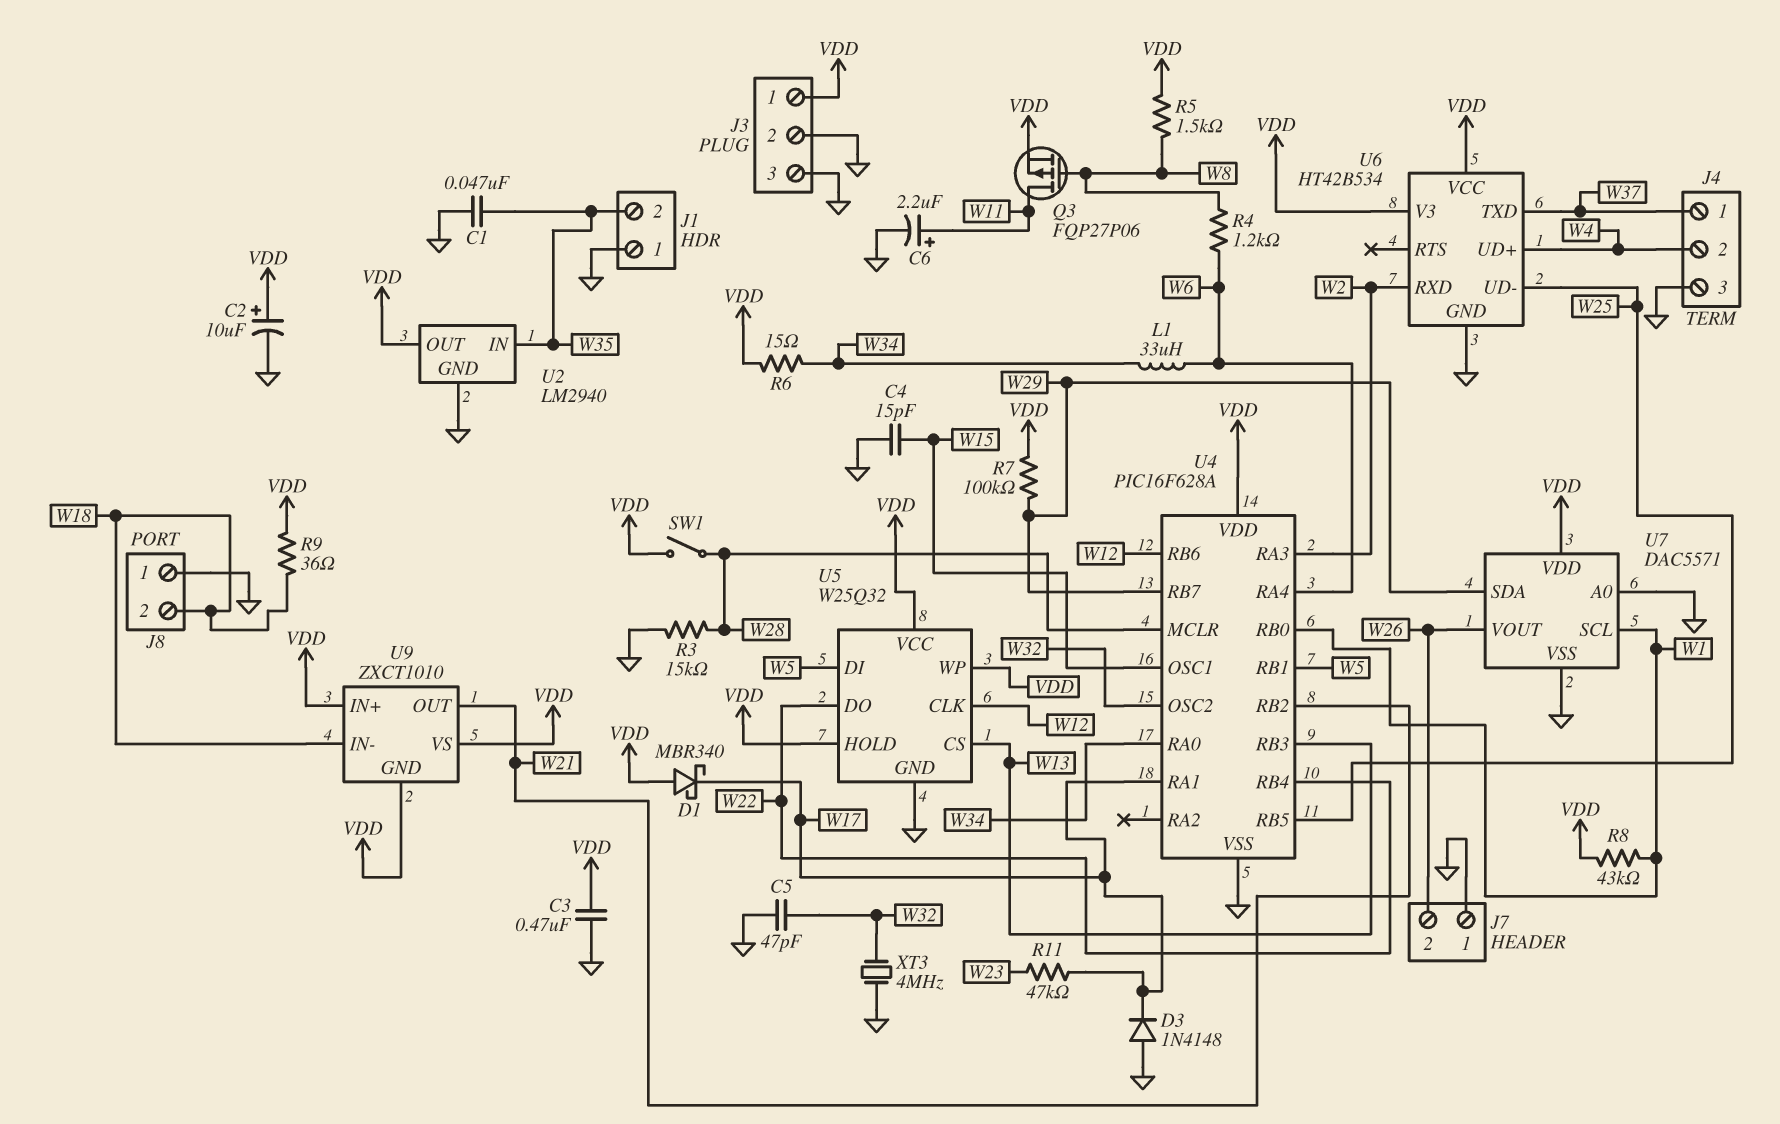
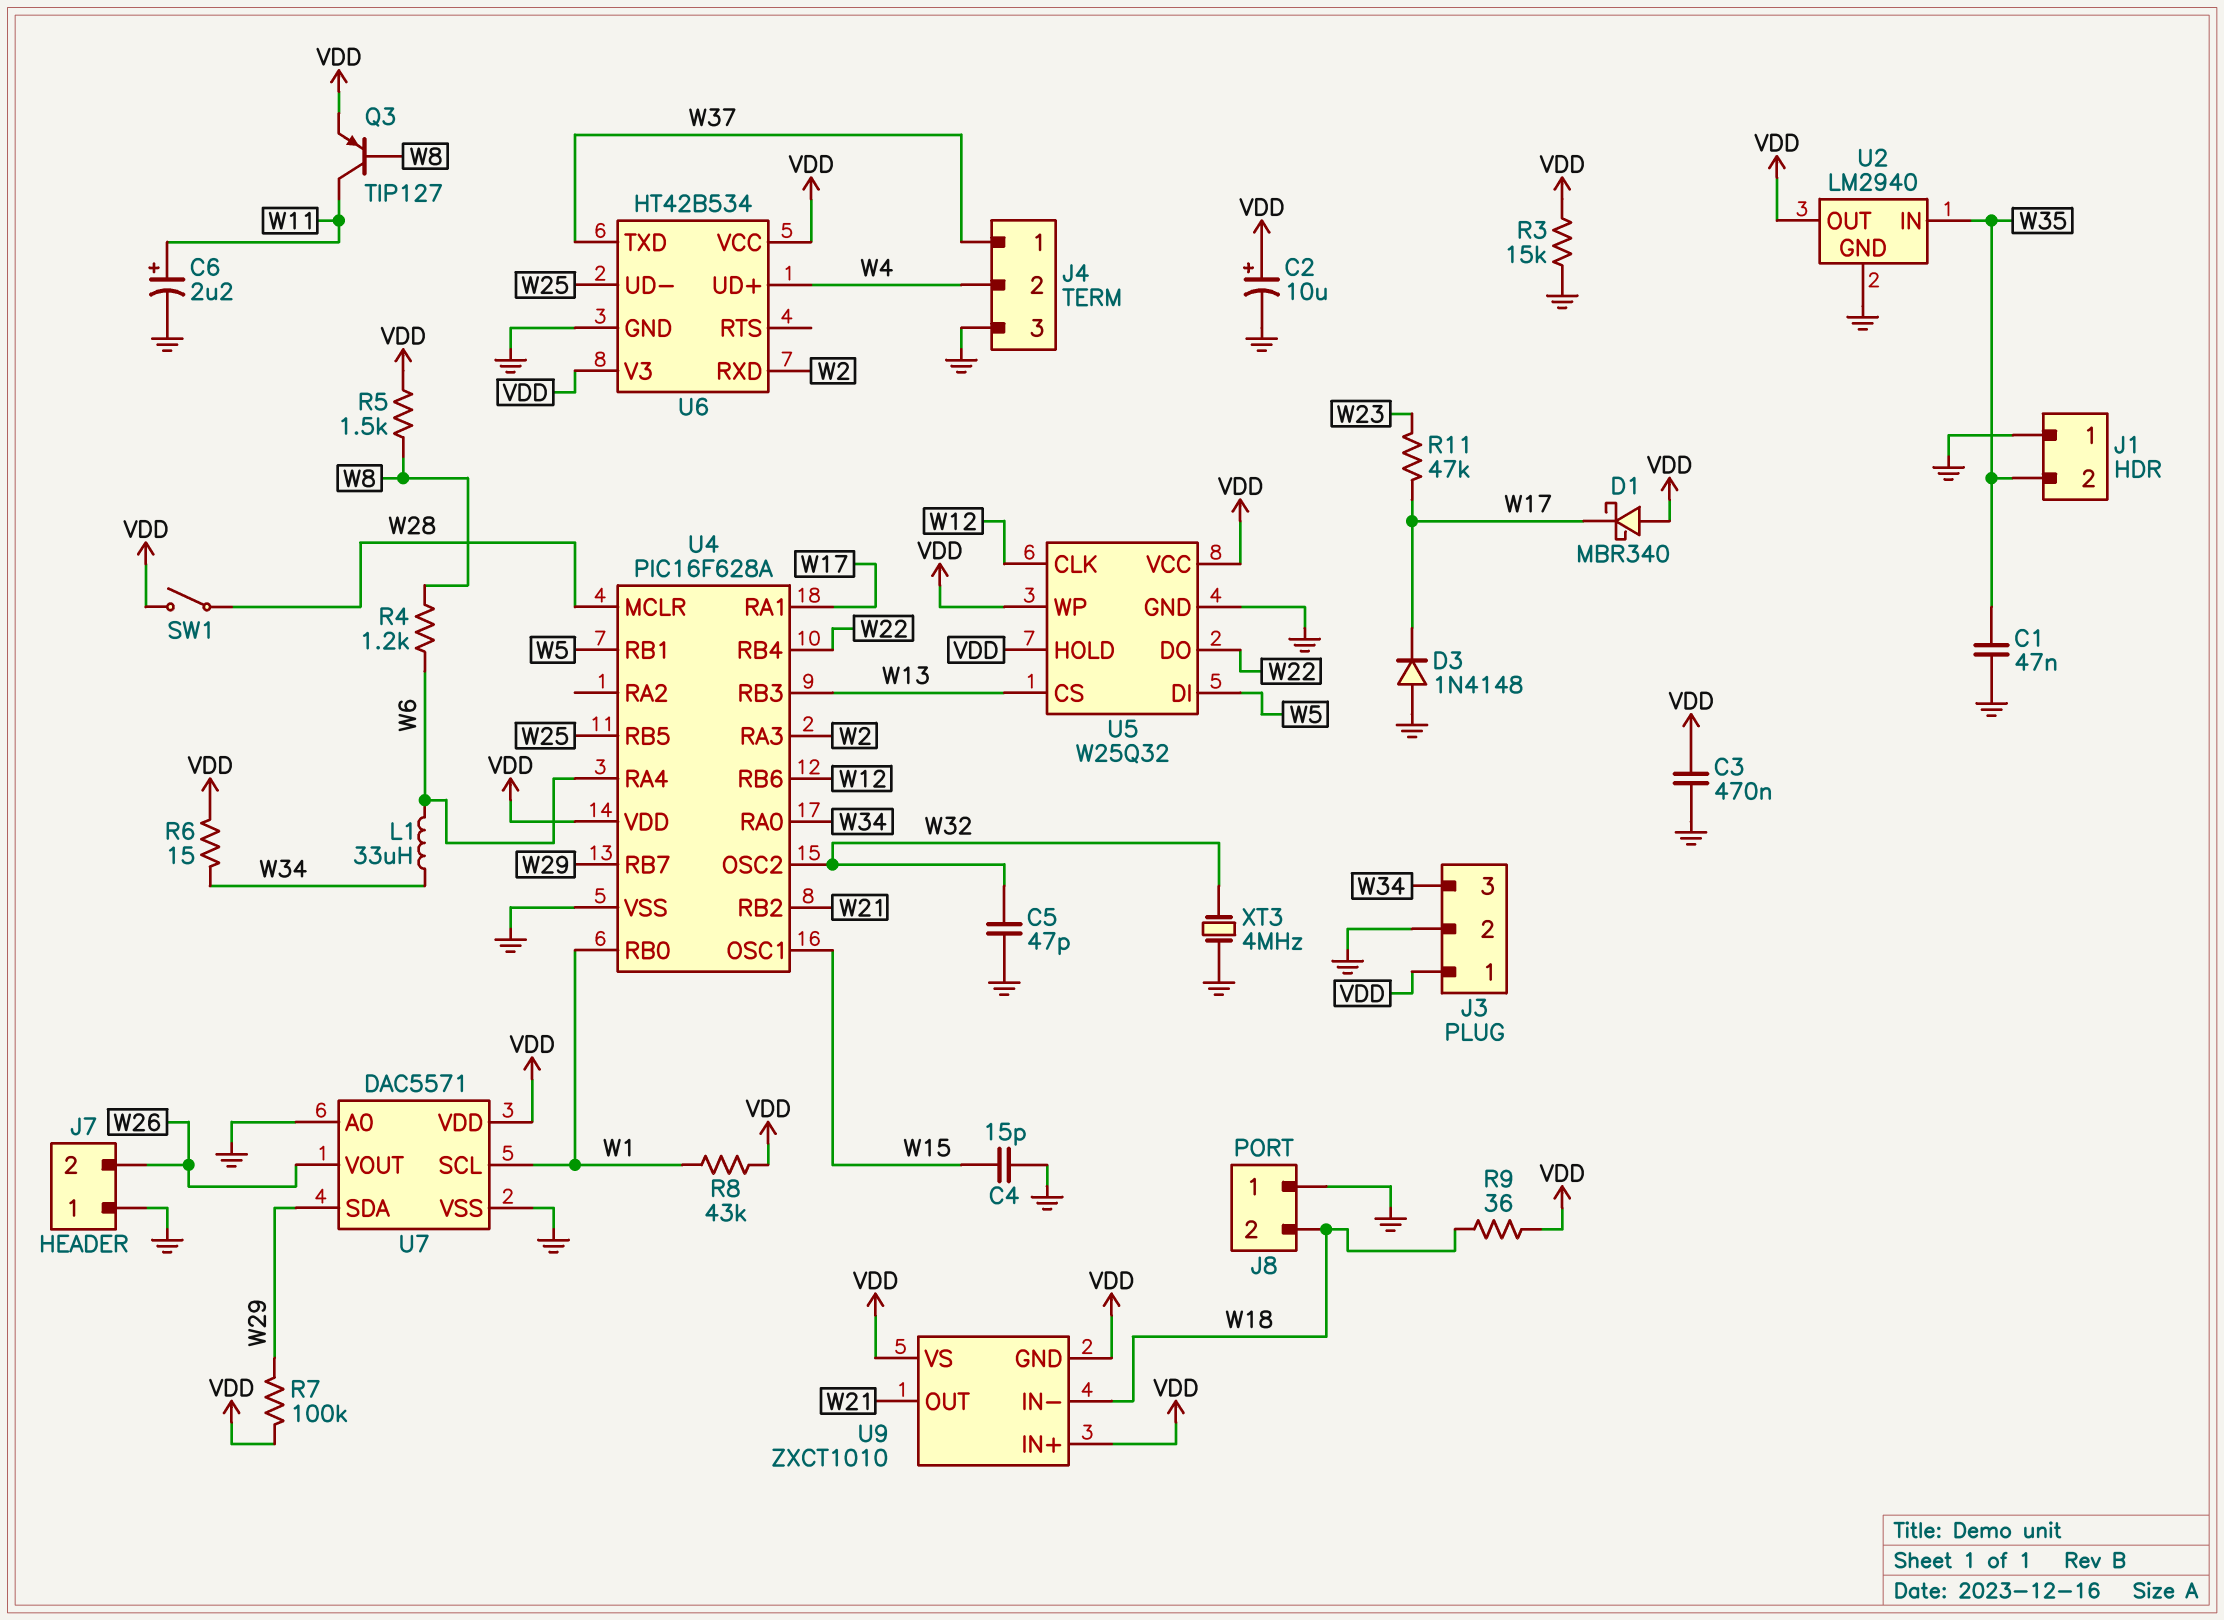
J3 pin 3: GND -> W34
Q3: PMOS FQP27P06 (G W8, D W11, S VDD) -> PNP TIP127 (B W8, C W11, E VDD)
R3: 15k (GND, W28) -> 15k (GND, VDD)

